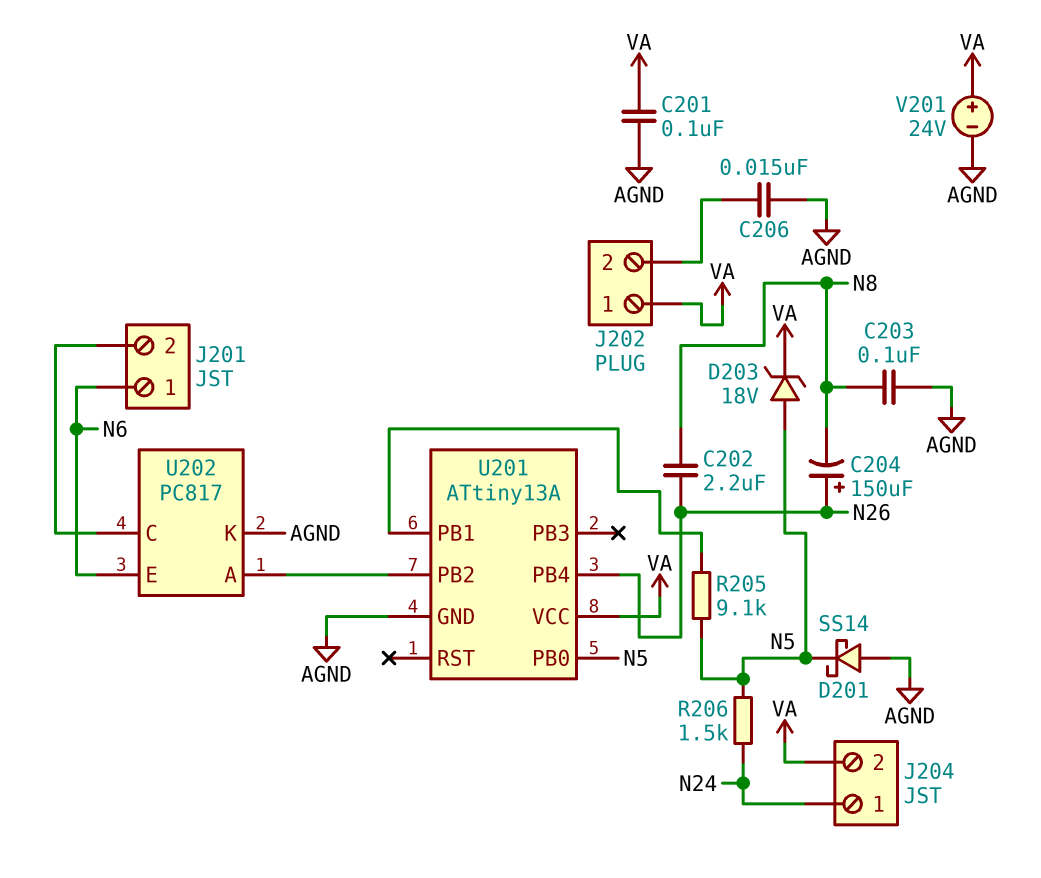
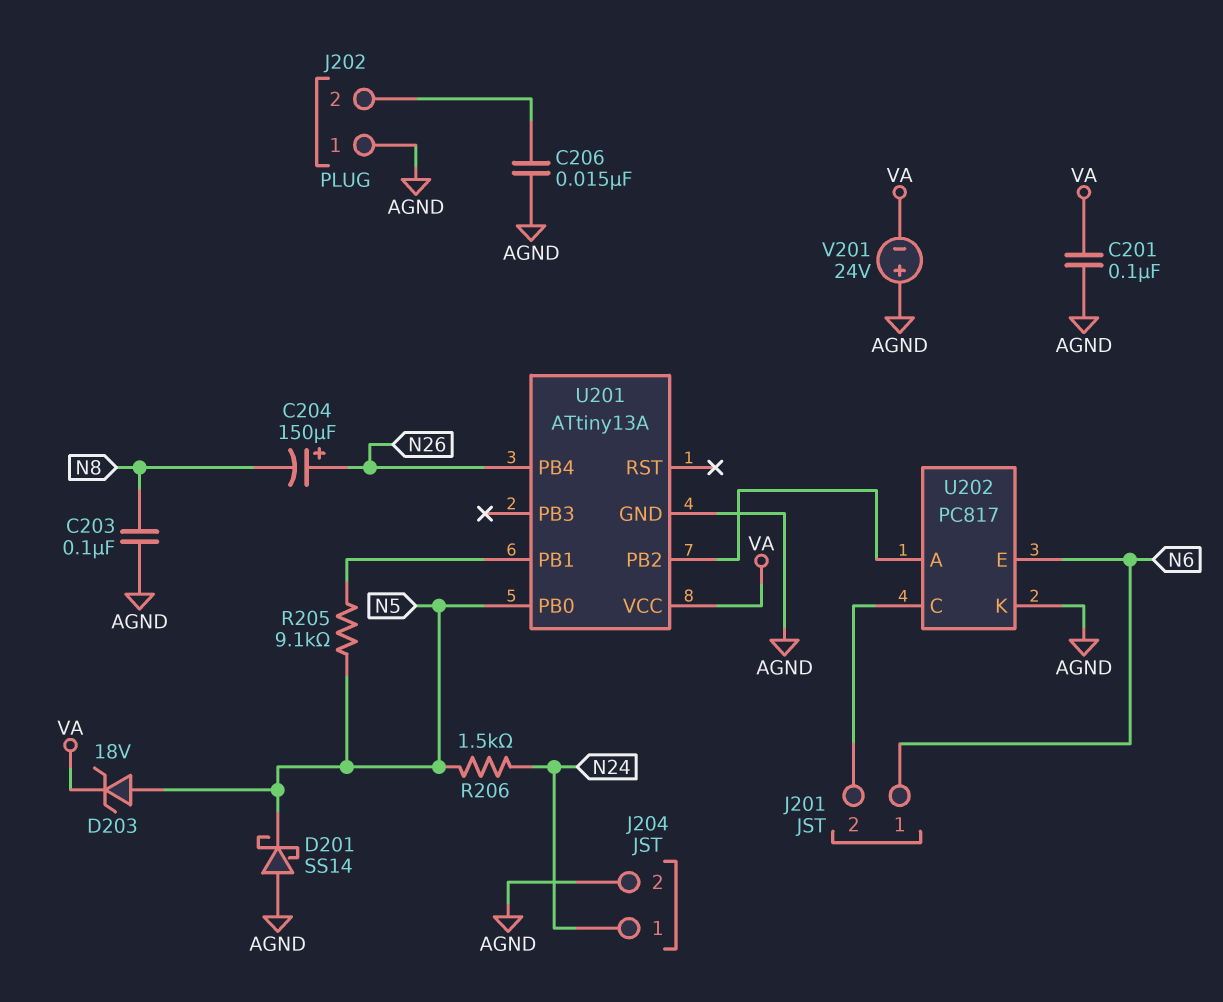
C202: 2.2uF (N8, N26) -> none
J202 pin 1: VA -> AGND
J204 pin 2: VA -> AGND
V201: 24V (plus VA, minus AGND) -> 24V (plus AGND, minus VA)

